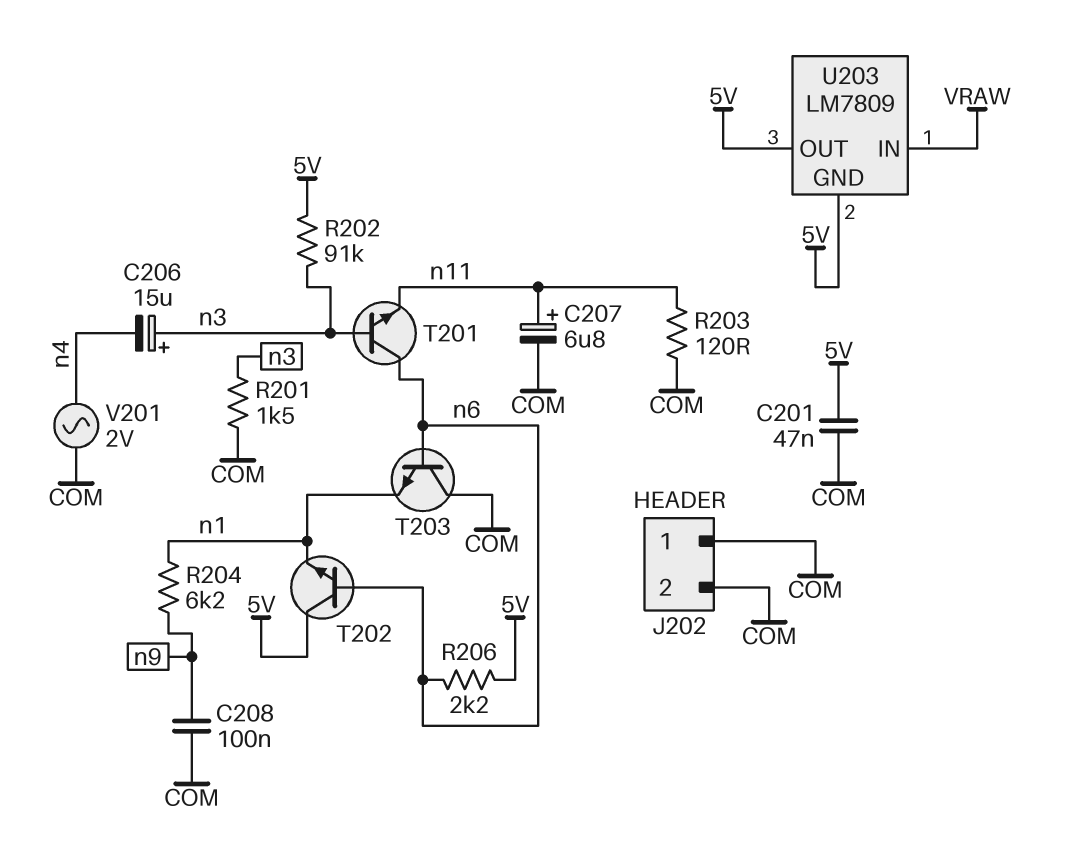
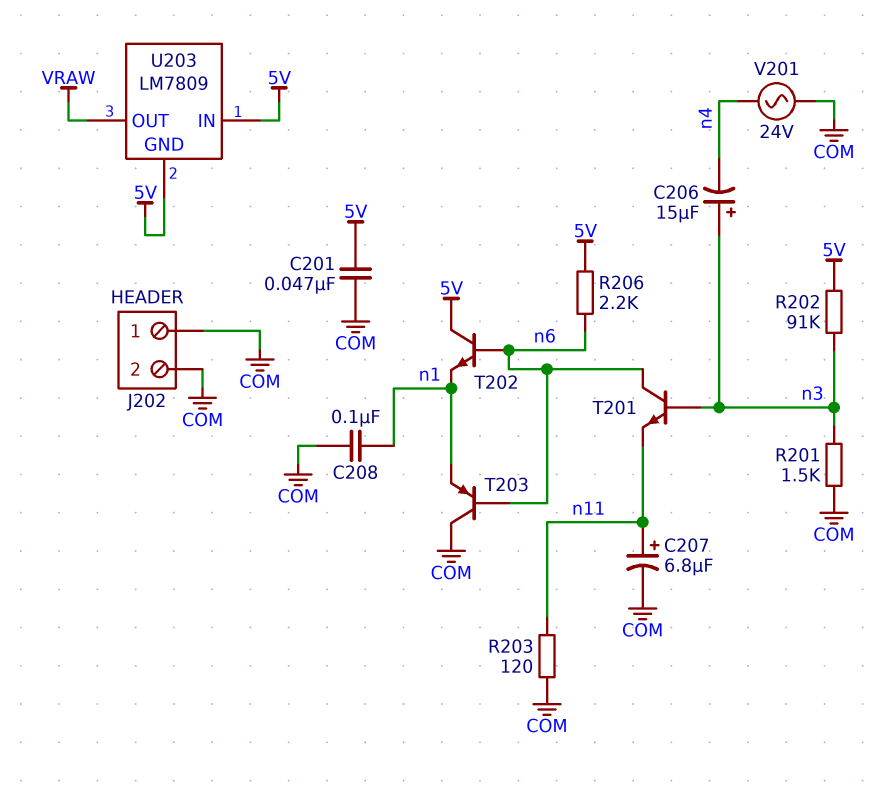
C208: 100nF (COM, n9) -> 100nF (COM, n1)
R204: 6.2k (n1, n9) -> none
T203: NPN (B n6, C COM, E n1) -> PNP (B n6, C COM, E n1)
U203 pin IN: VRAW -> 5V
U203 pin OUT: 5V -> VRAW
V201: AC 2V (COM, n4) -> AC 24V (COM, n4)

